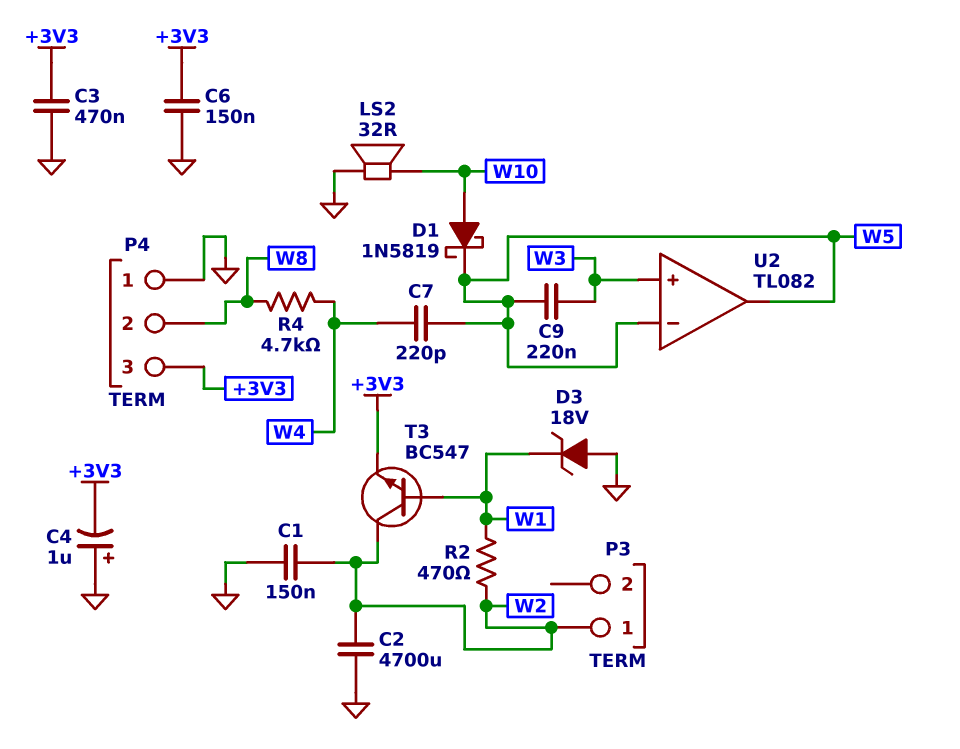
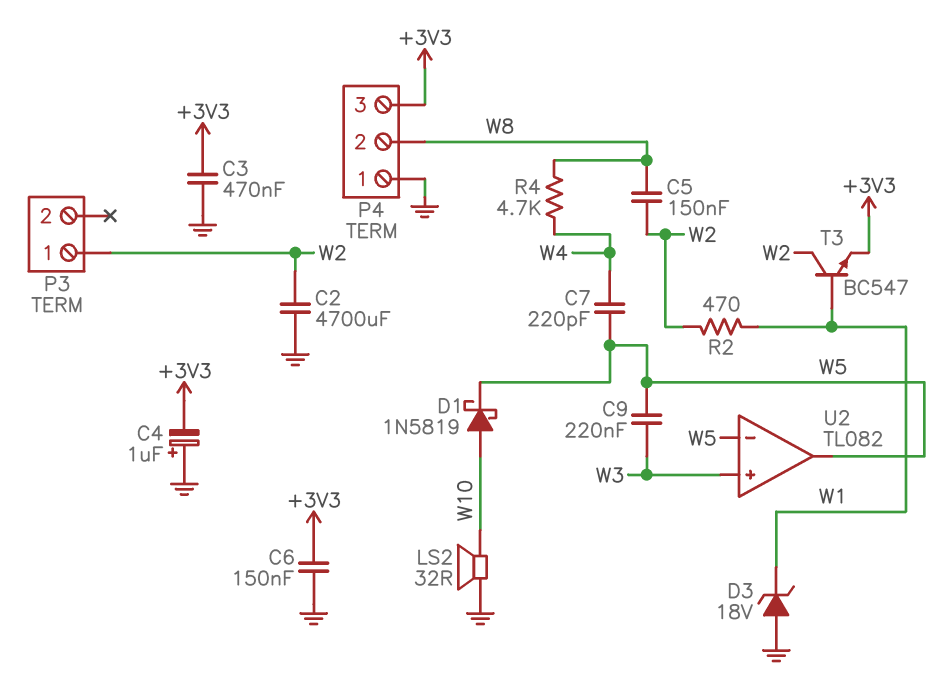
C1: 150nF (GND, W2) -> none
C5: none -> 150nF (W2, W8)

